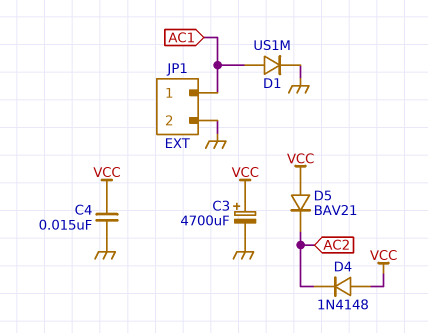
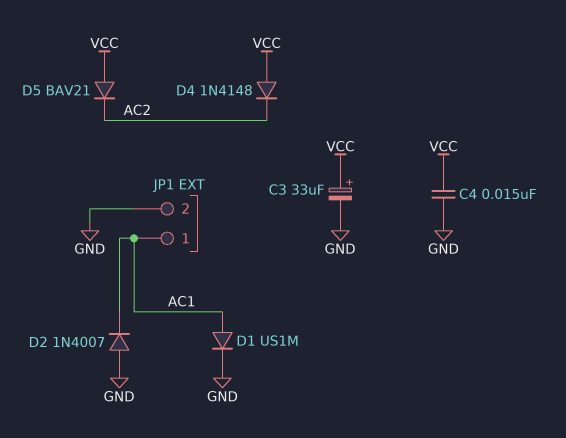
C3: 4700uF (plus VCC, minus GND) -> 33uF (plus VCC, minus GND)
D2: none -> diode 1N4007 (A GND, K AC1)

